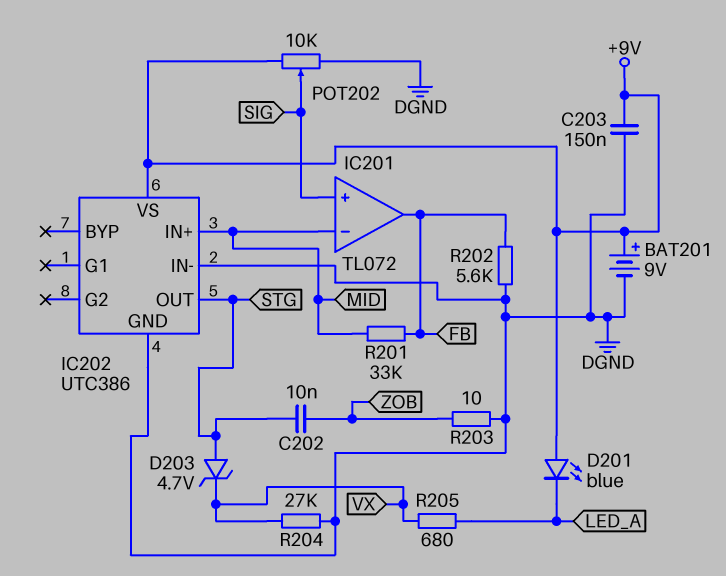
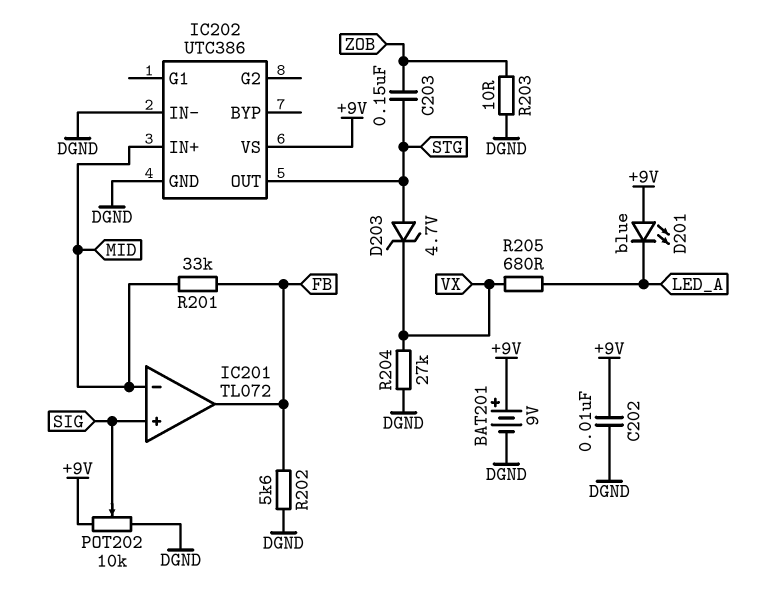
C202: 10nF (STG, ZOB) -> 10nF (+9V, DGND)
C203: 150nF (+9V, DGND) -> 150nF (STG, ZOB)

